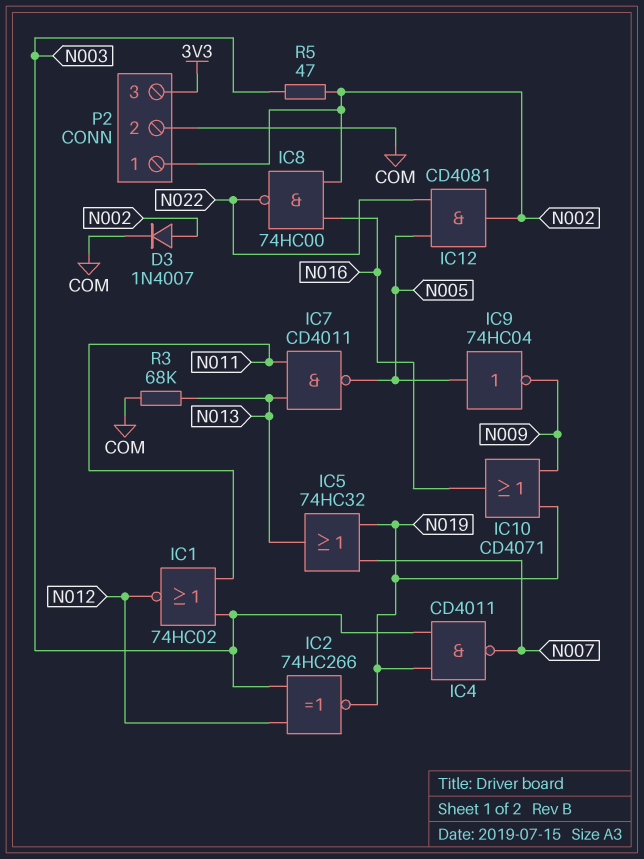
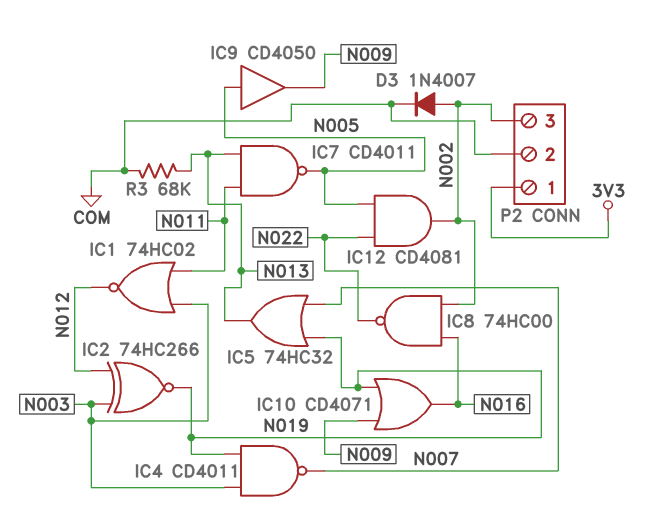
IC9: NOT 74HC04 (in N005, out N009) -> buffer CD4050 (in N005, out N009)
P2 pin 1: N002 -> 3V3
P2 pin 3: 3V3 -> N002
R5: 47 (N002, N003) -> none

